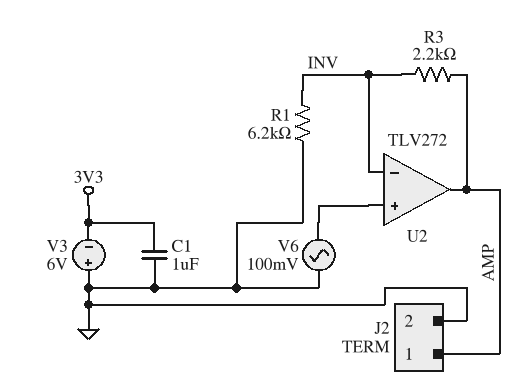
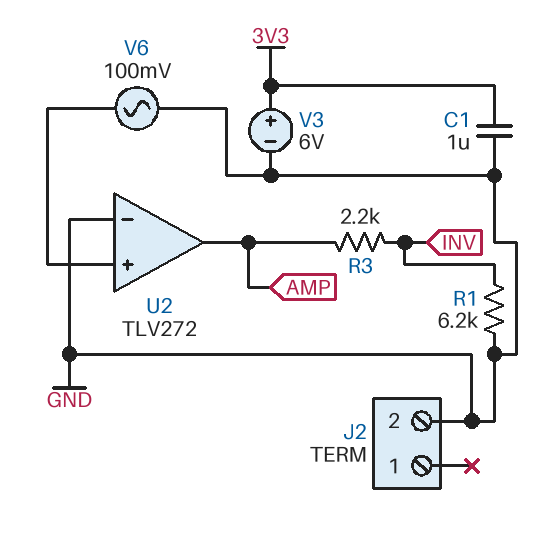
J2 pin 1: AMP -> none
U2 pin in-: INV -> GND
V3: 6V (plus GND, minus 3V3) -> 6V (plus 3V3, minus GND)

